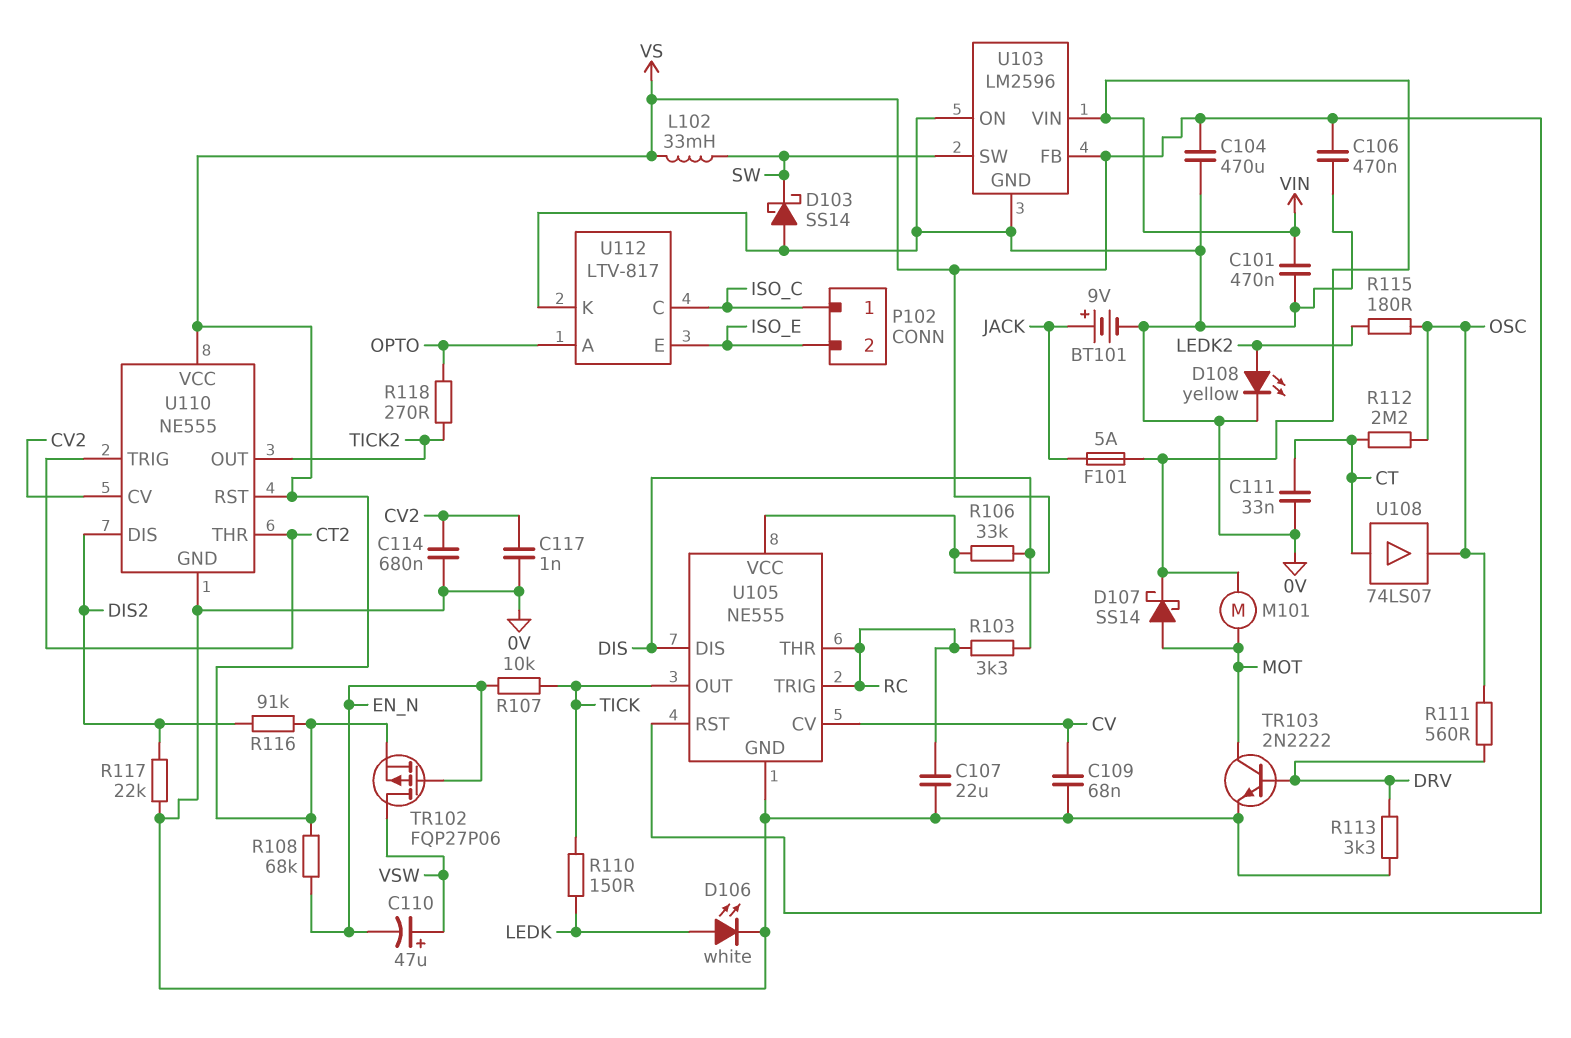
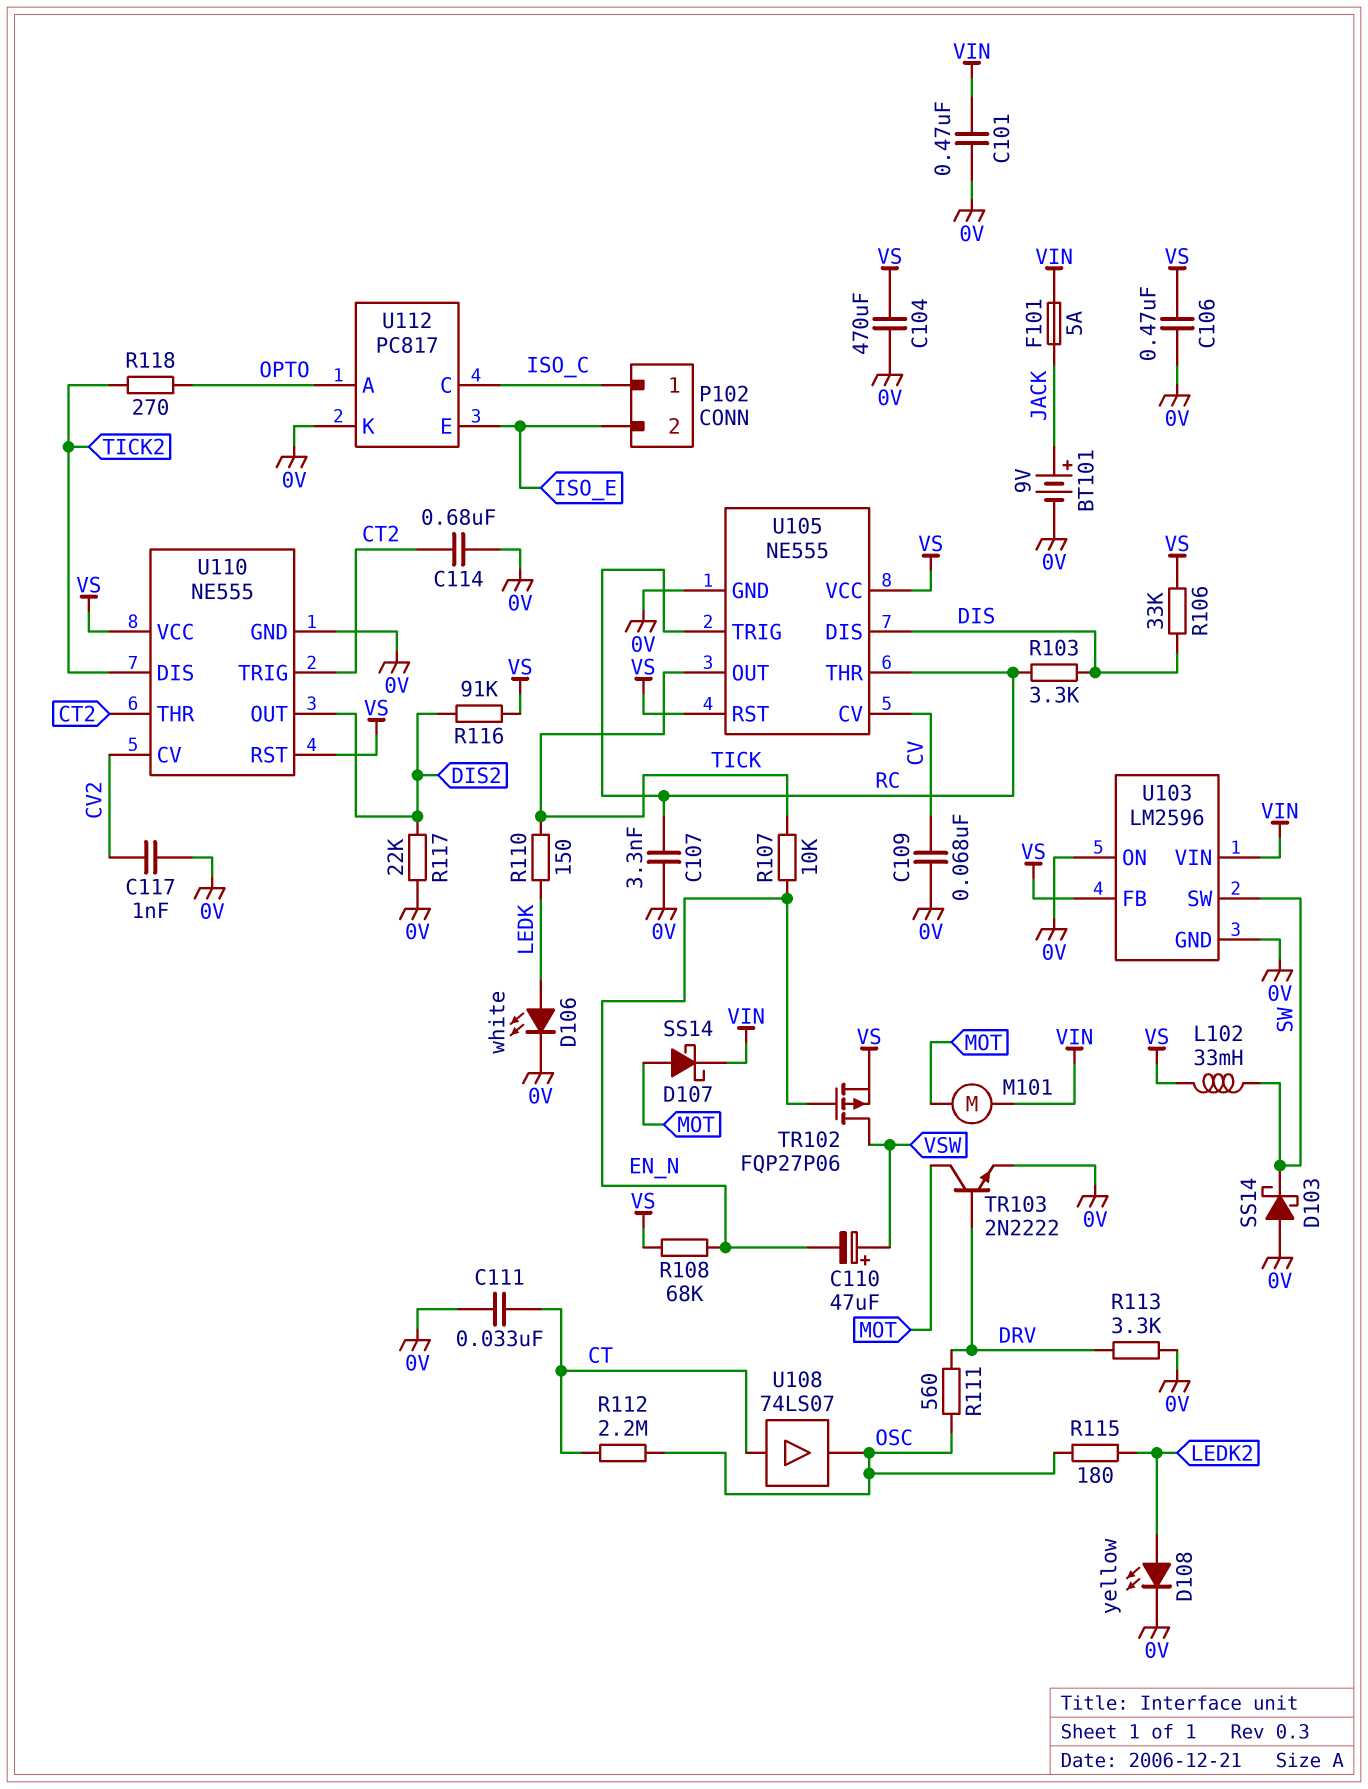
C107: 22uF (0V, RC) -> 3.3nF (0V, RC)
C114: 680nF (0V, CV2) -> 680nF (0V, CT2)
U110 pin DIS: DIS2 -> TICK2
U110 pin OUT: TICK2 -> DIS2
U112: LTV-817 -> PC817

